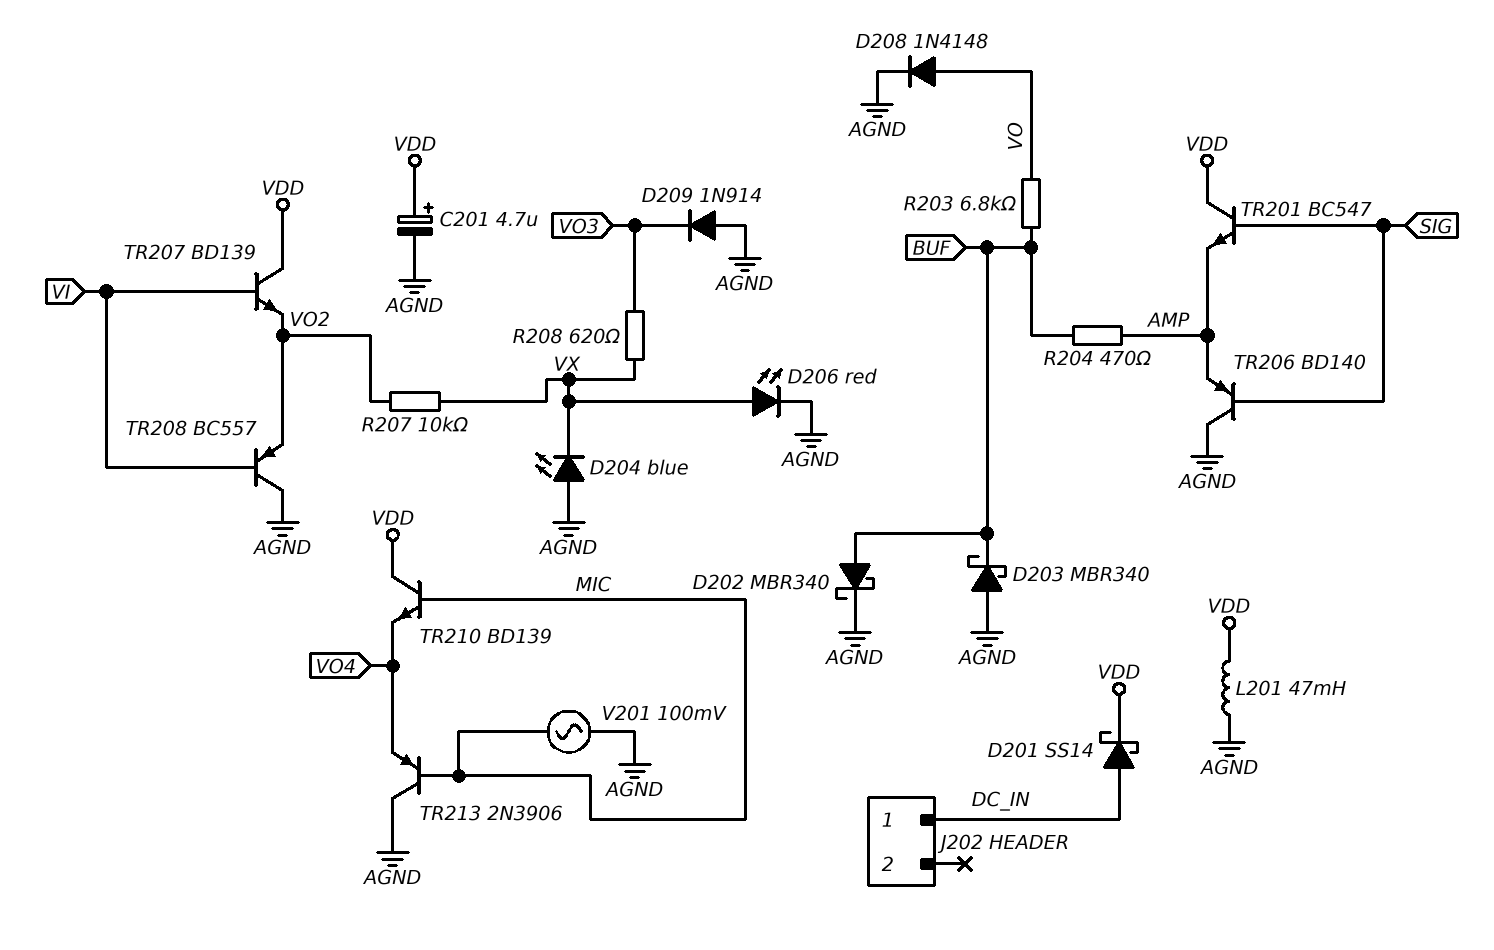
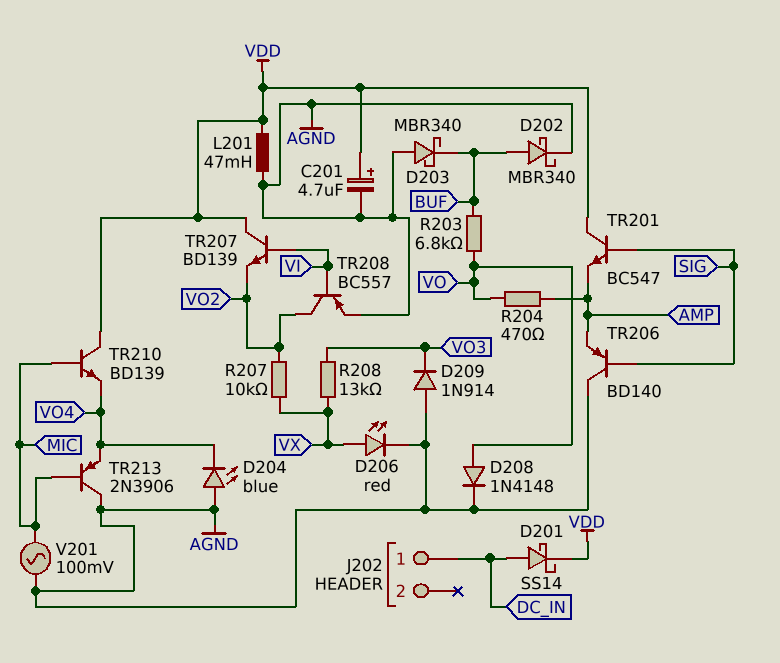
D204: LED blue (A AGND, K VX) -> LED blue (A AGND, K VO4)
R204: 470 (AMP, BUF) -> 470 (AMP, VO)
R208: 620 (VO3, VX) -> 13k (VO3, VX)
TR208: PNP BC557 (B VI, C AGND, E VO2) -> PNP BC557 (B VI, C VO2, E AGND)

